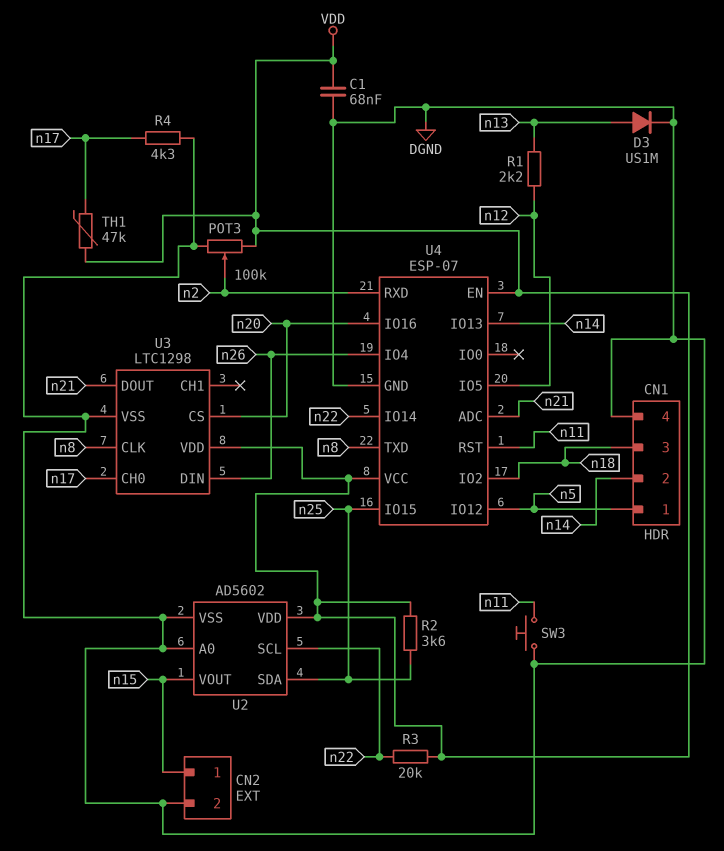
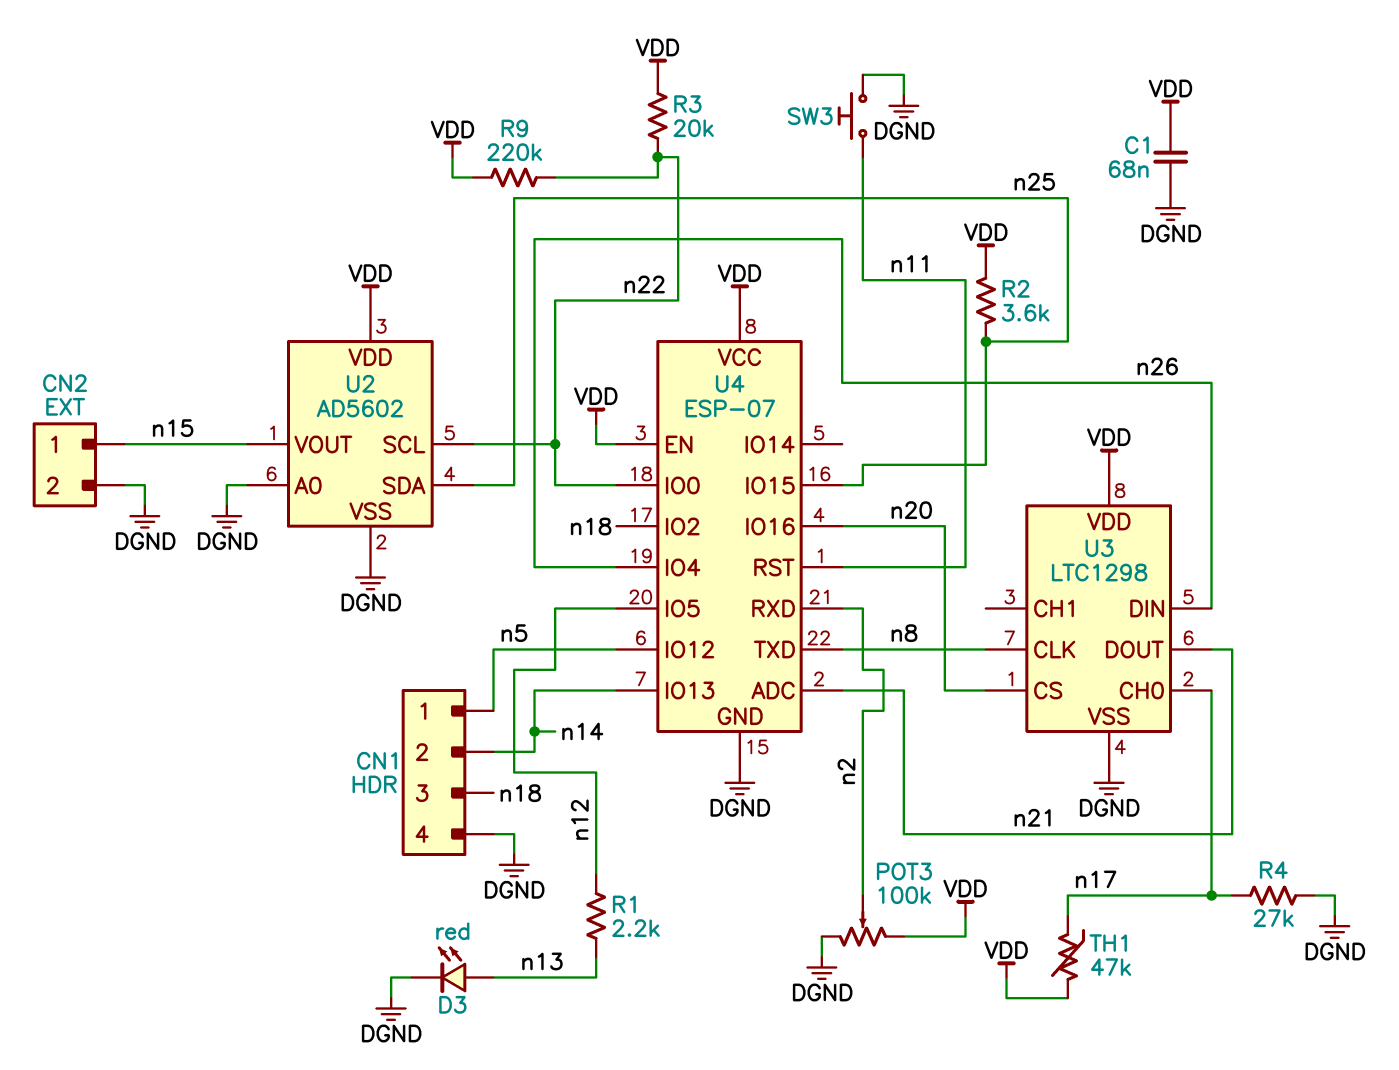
D3: diode US1M (A n13, K DGND) -> LED red (A n13, K DGND)
R4: 4.3k (DGND, n17) -> 27k (DGND, n17)
R9: none -> 220k (VDD, n22)
U4 pin IO0: none -> n22
U4 pin IO14: n22 -> none

